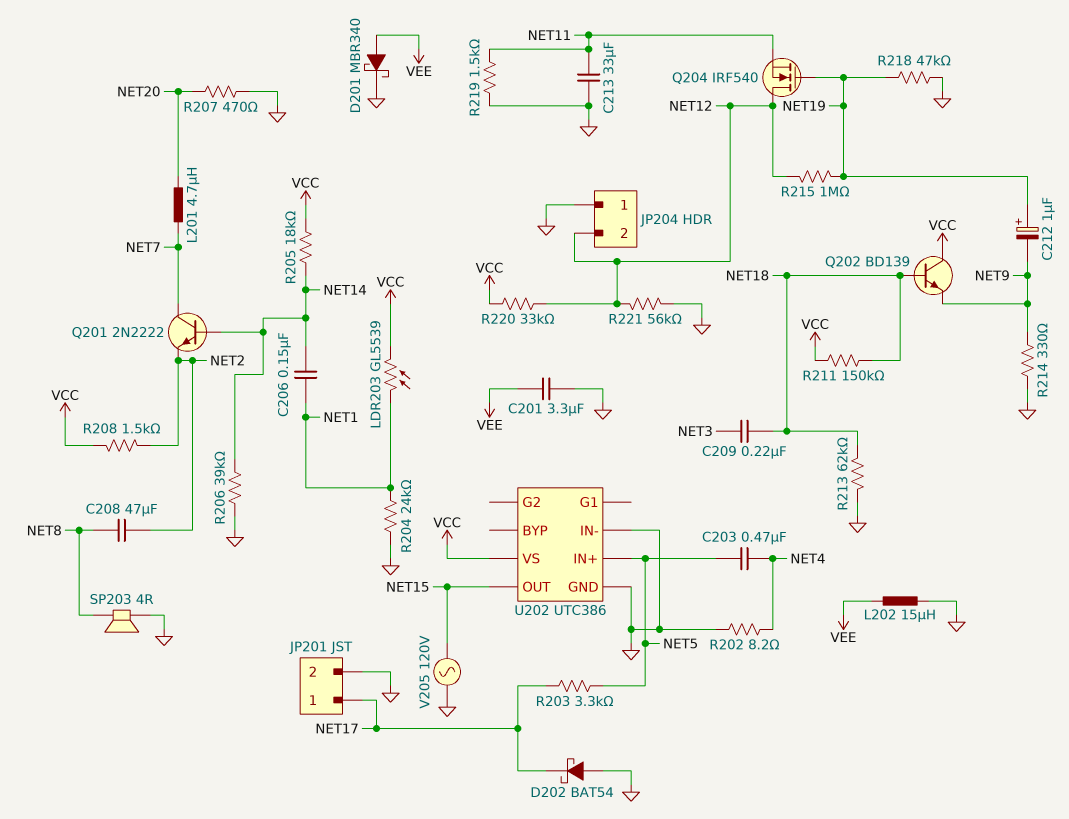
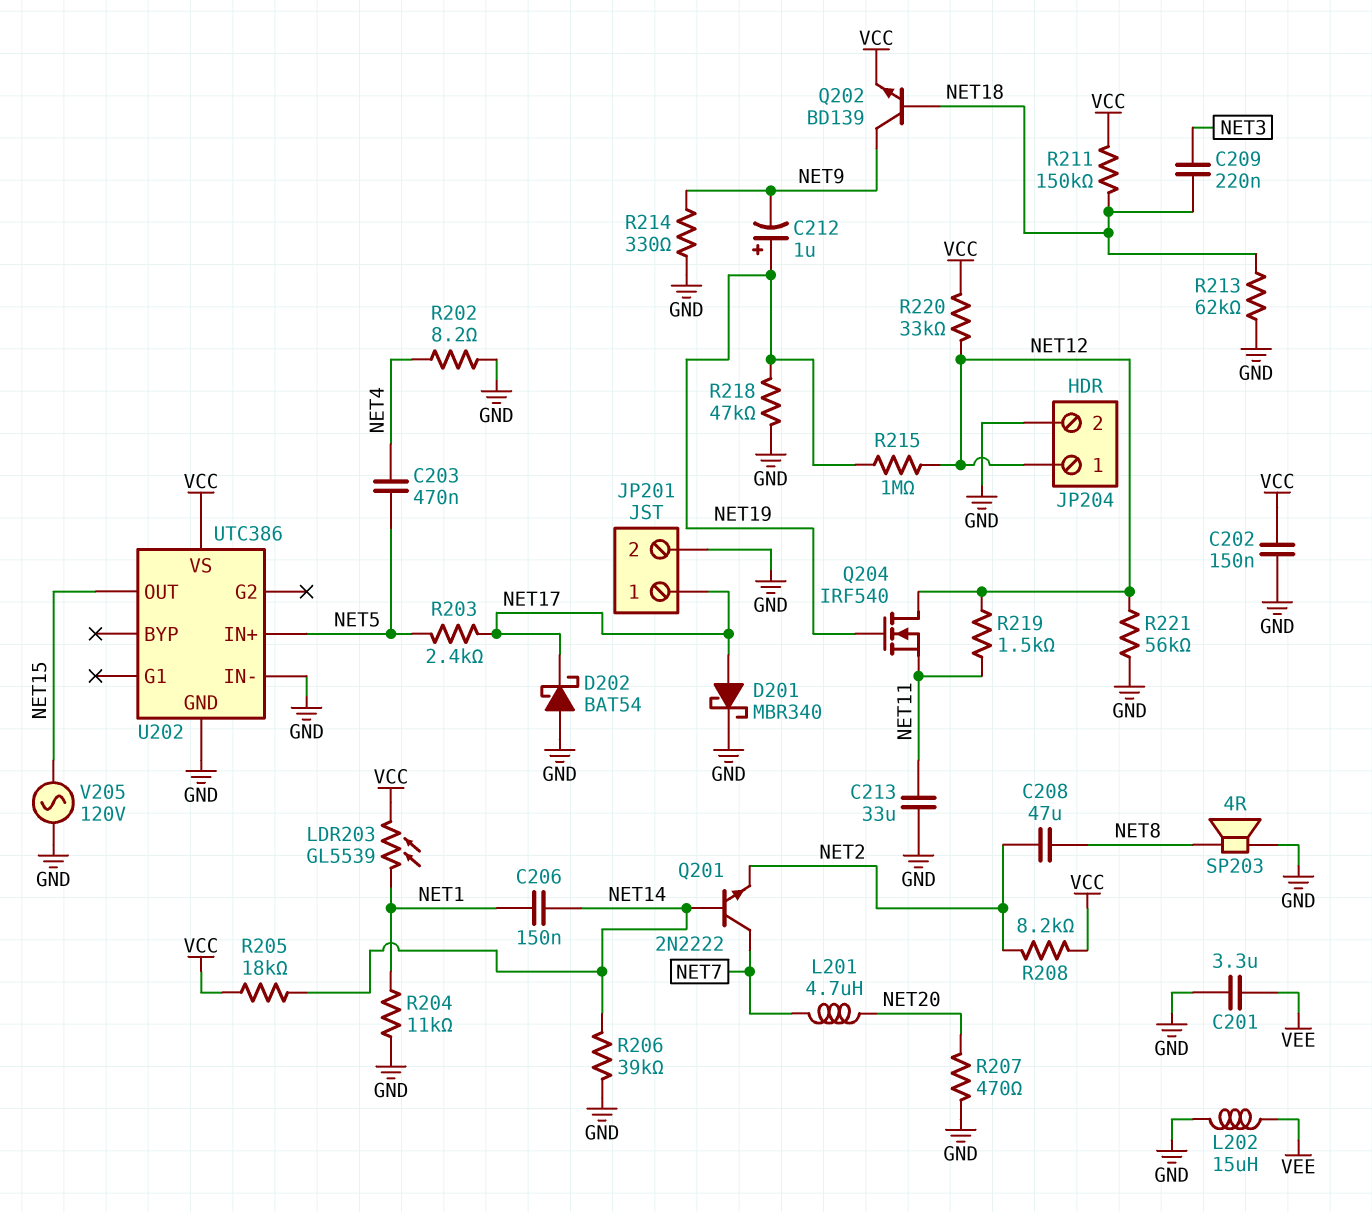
C202: none -> 150nF (GND, VCC)
D201: schottky MBR340 (A VEE, K GND) -> schottky MBR340 (A NET17, K GND)
JP204 pin 1: GND -> NET12
JP204 pin 2: NET12 -> GND
Q202: NPN BD139 (B NET18, C VCC, E NET9) -> NPN BD139 (B NET18, C NET9, E VCC)
R203: 3.3k (NET5, NET17) -> 2.4k (NET5, NET17)
R204: 24k (GND, NET1) -> 11k (GND, NET1)
R208: 1.5k (NET2, VCC) -> 8.2k (NET2, VCC)
R219: 1.5k (GND, NET11) -> 1.5k (NET11, NET12)

